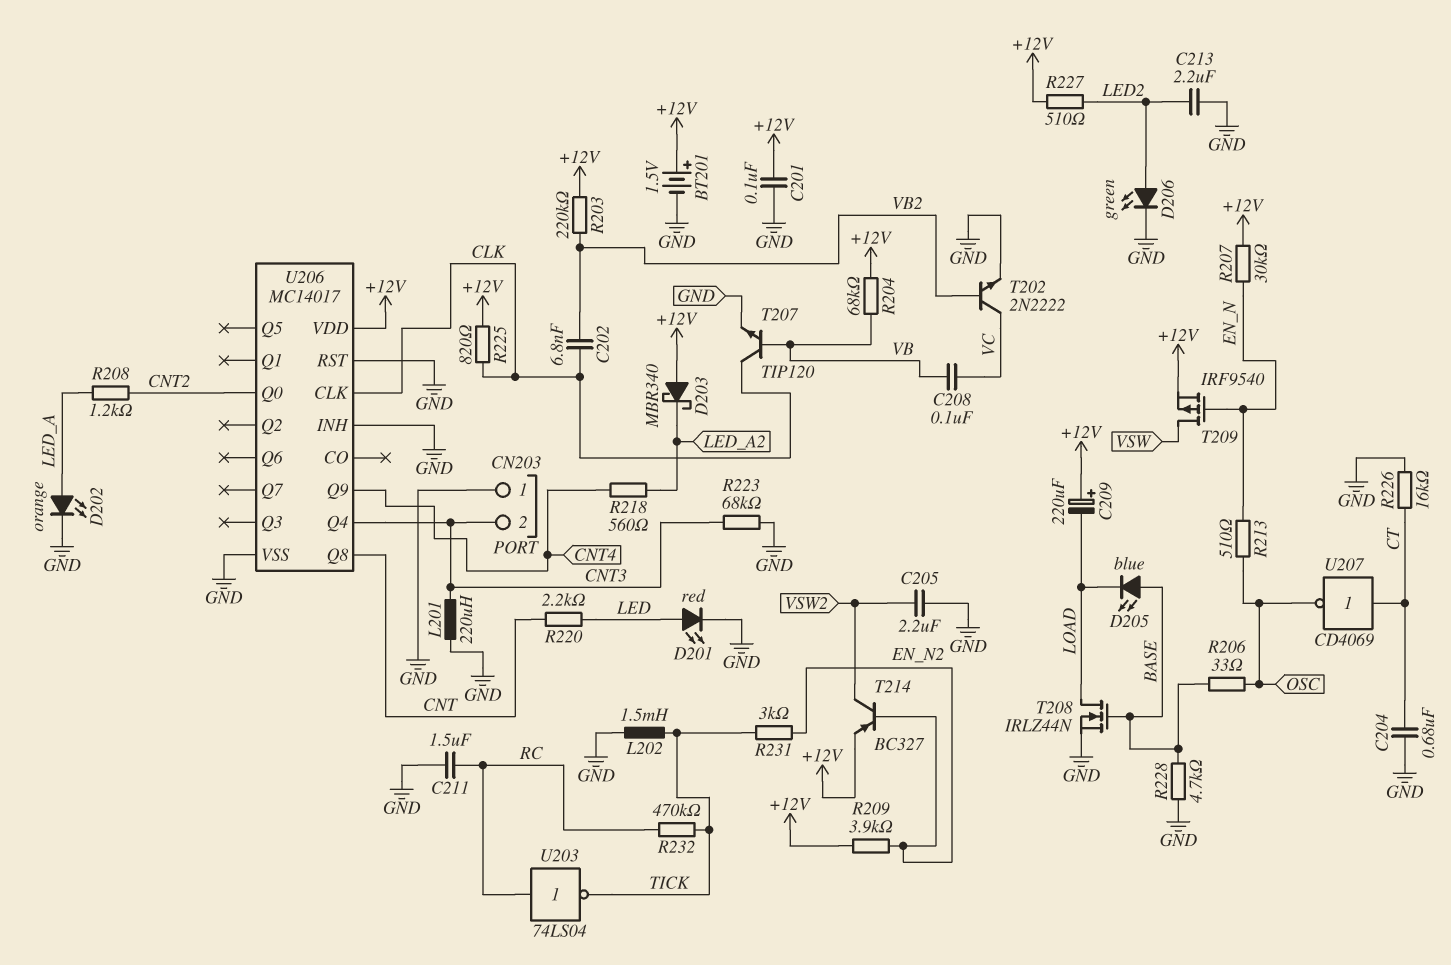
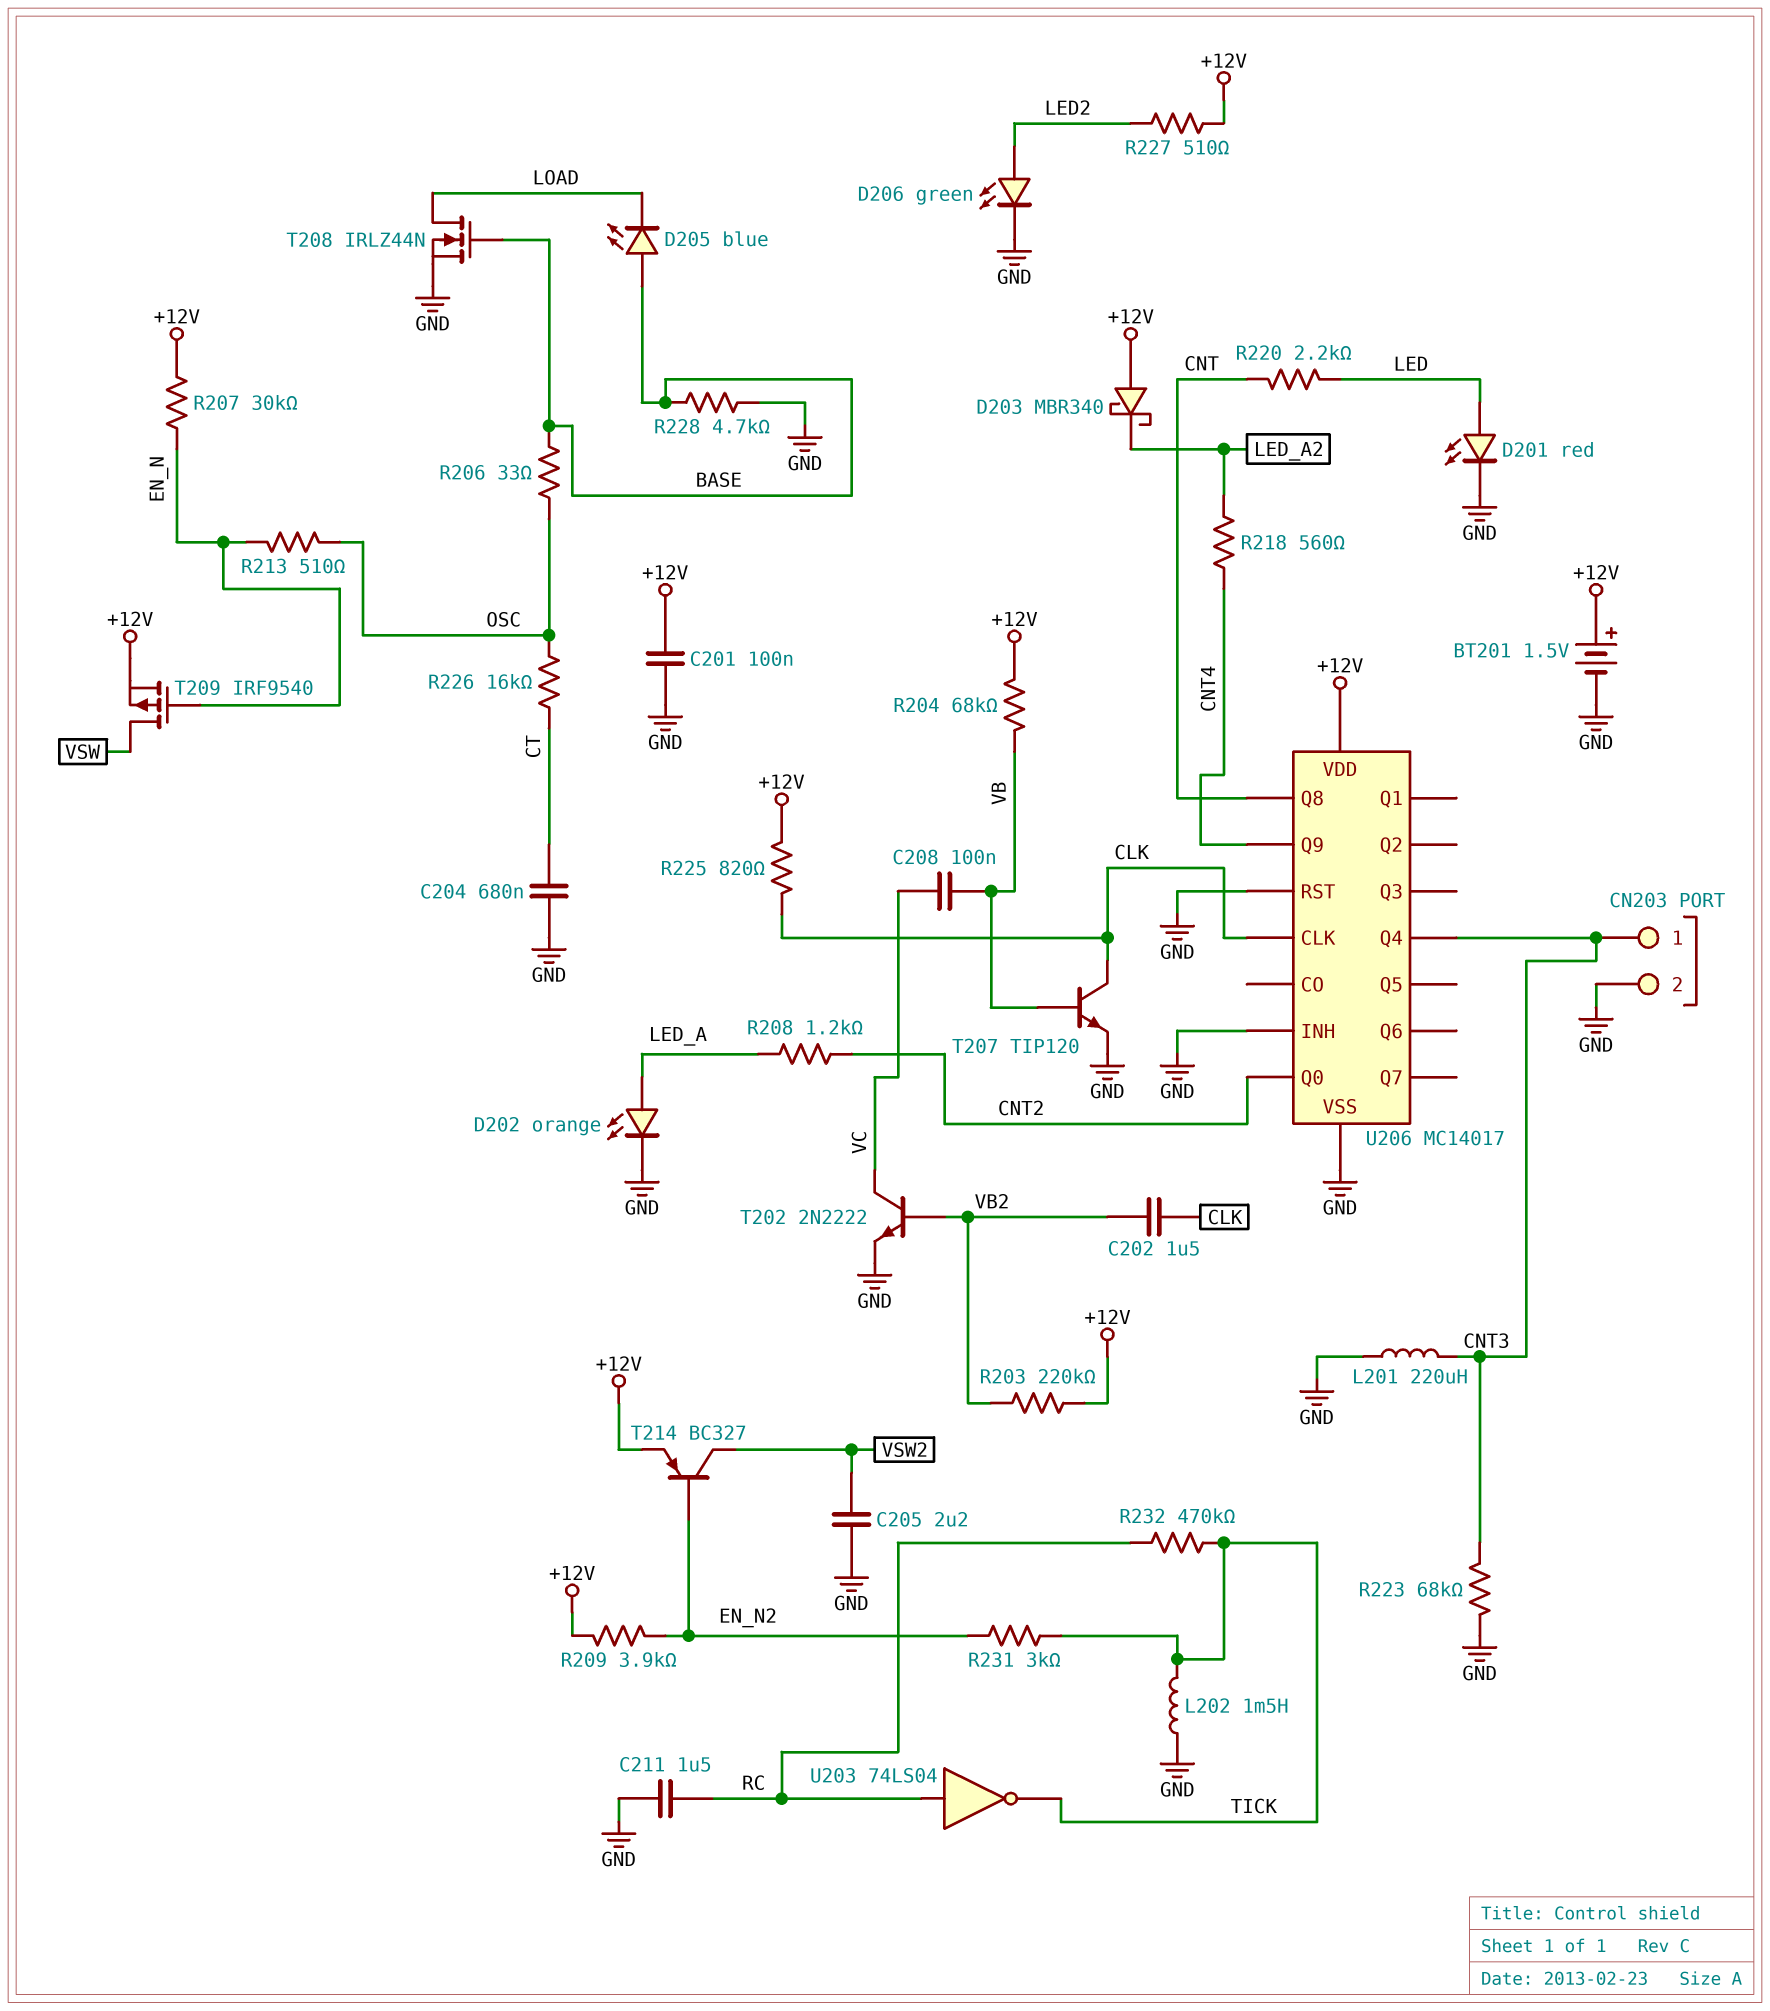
C202: 6.8nF (CLK, VB2) -> 1.5uF (CLK, VB2)
C209: 220uF (plus +12V, minus LOAD) -> none
C213: 2.2uF (GND, LED2) -> none
CN203 pin 1: GND -> CNT3
CN203 pin 2: CNT3 -> GND
R226: 16k (CT, GND) -> 16k (CT, OSC)
U207: NOT CD4069 (in CT, out OSC) -> none

